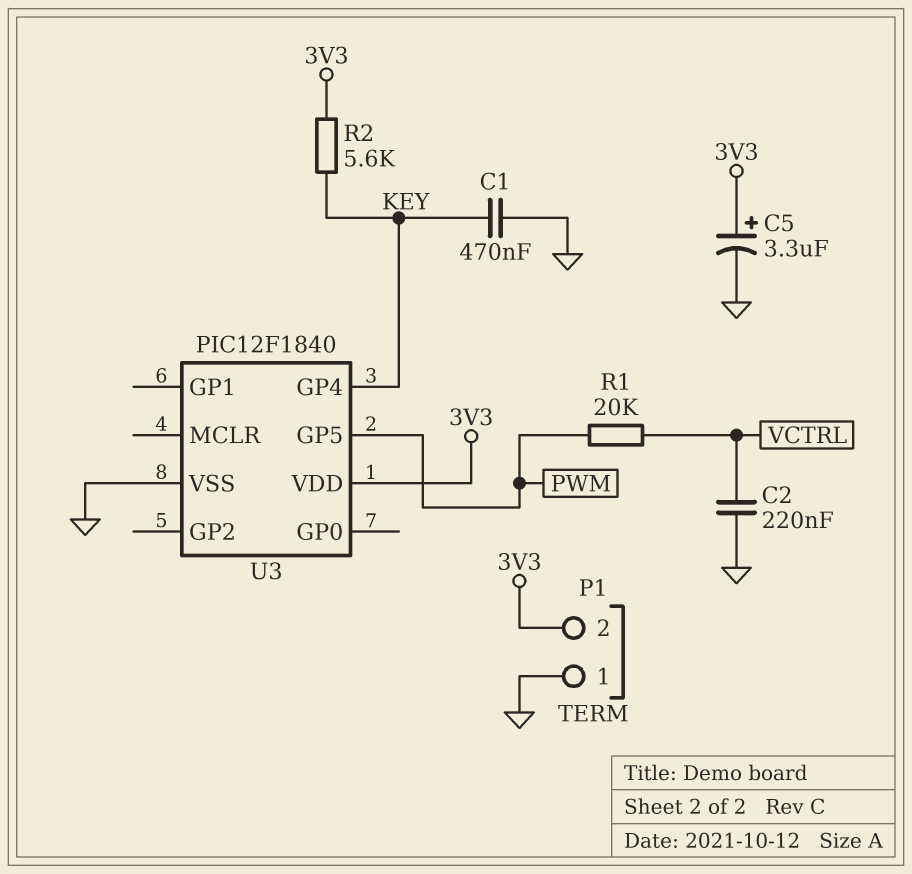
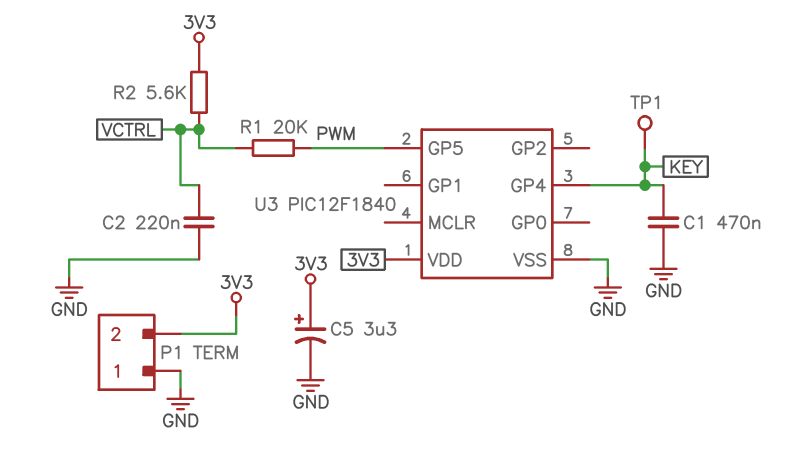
R2: 5.6k (3V3, KEY) -> 5.6k (3V3, VCTRL)
TP1: none -> test point (KEY)

